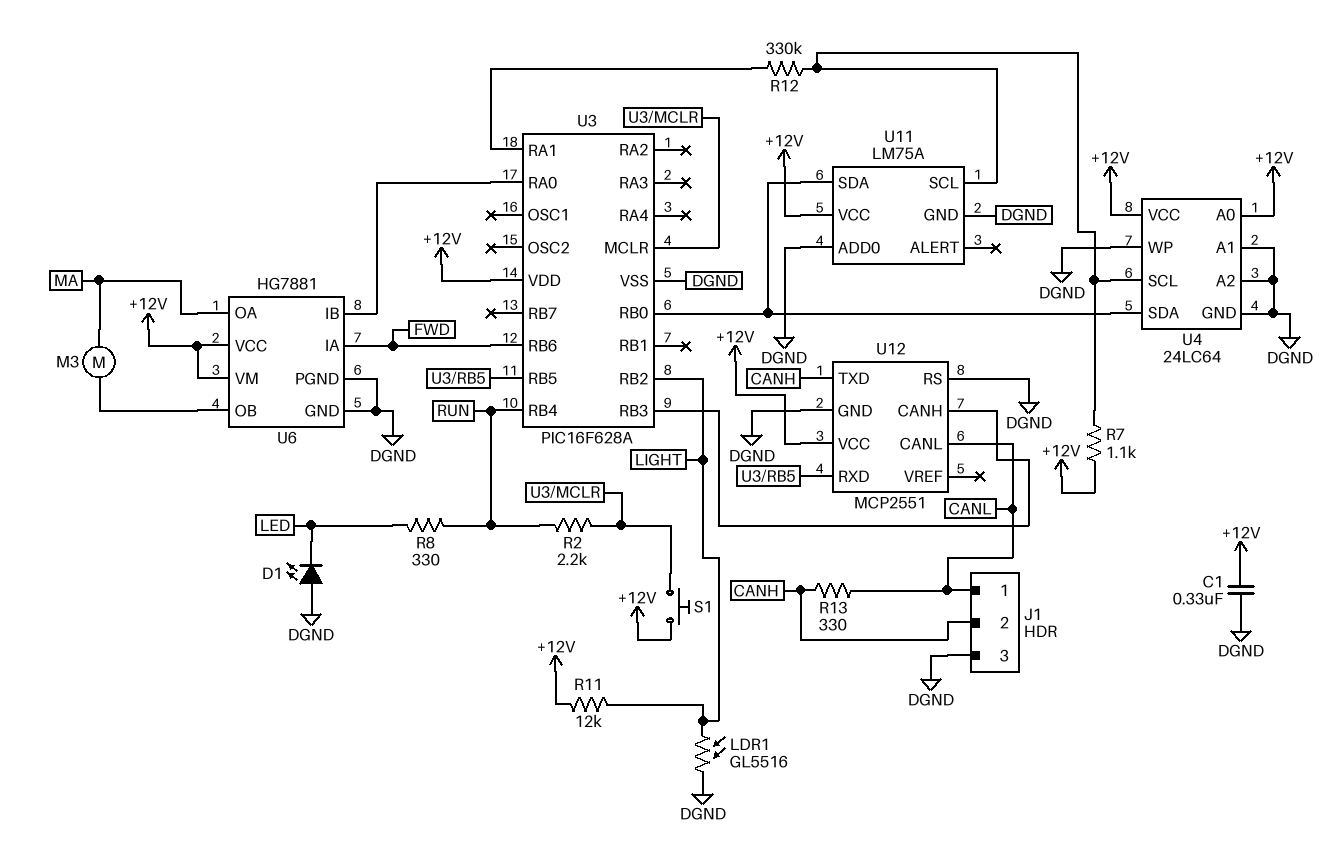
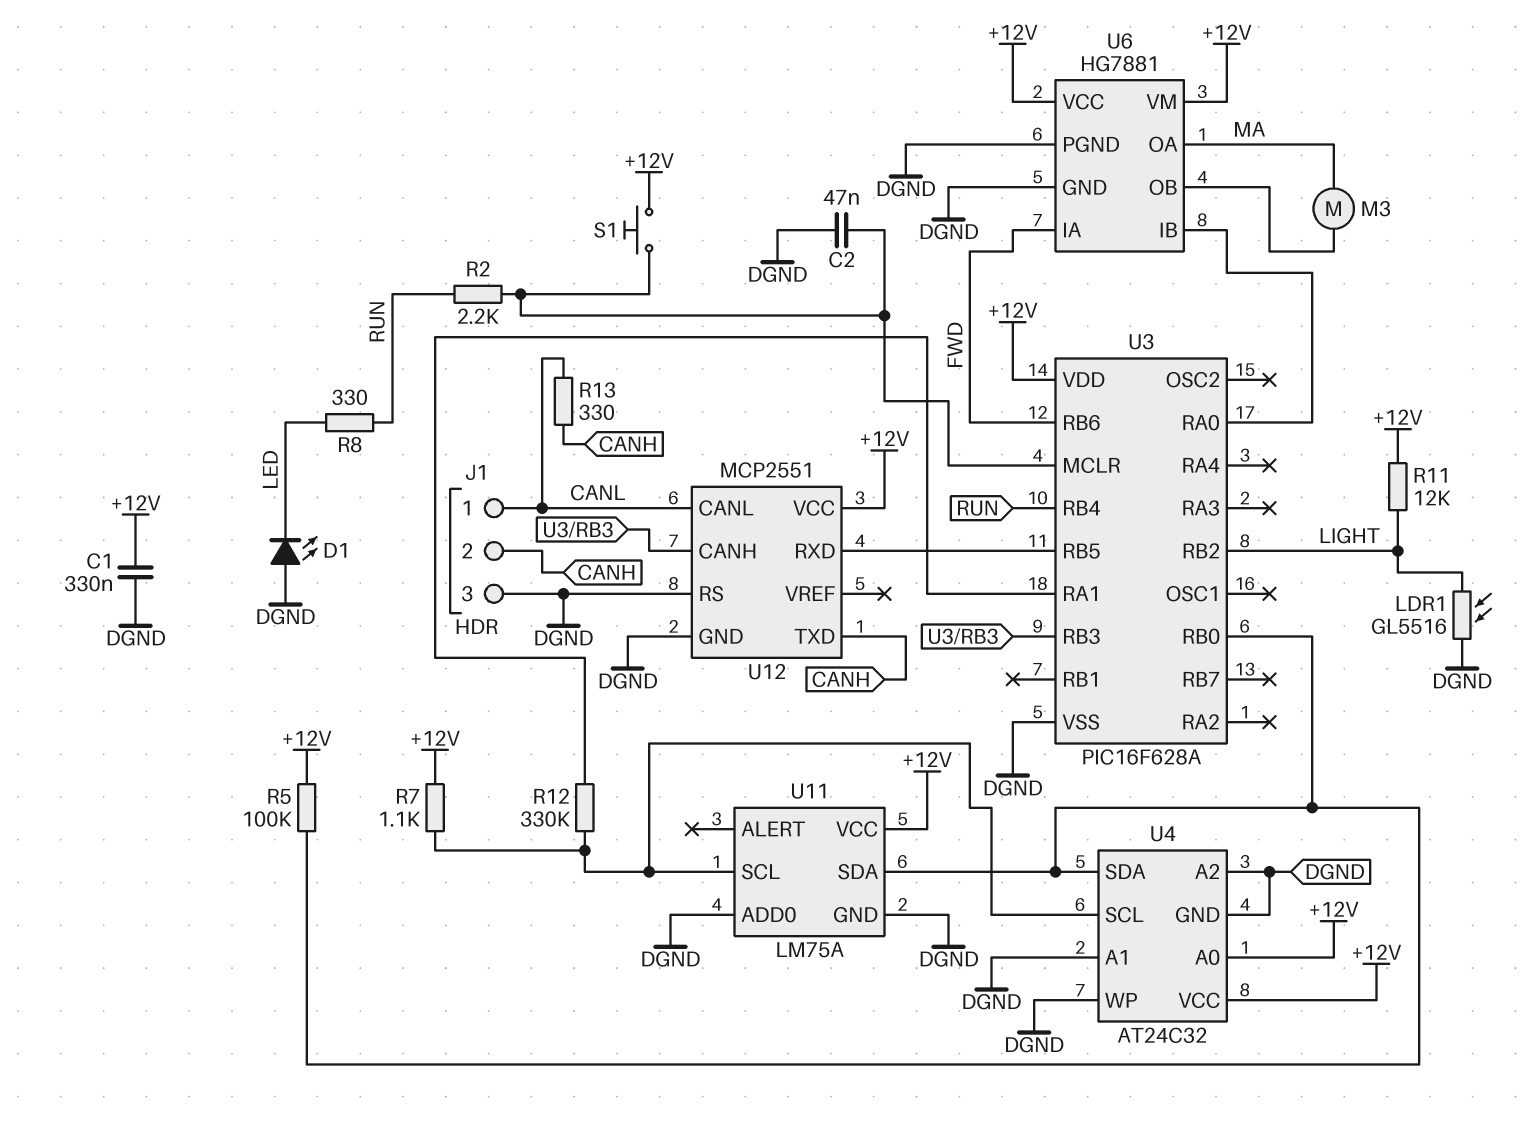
C2: none -> 47nF (DGND, U3/MCLR)
R5: none -> 100k (+12V, U3/RB0)
U4: 24LC64 -> AT24C32

